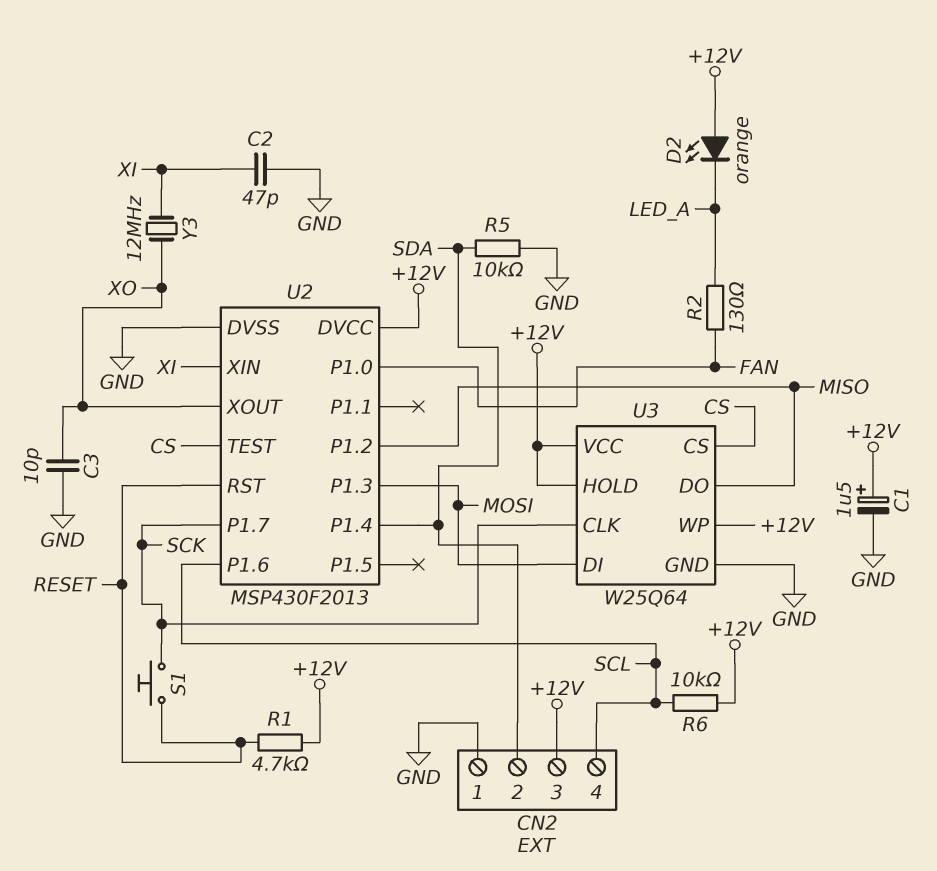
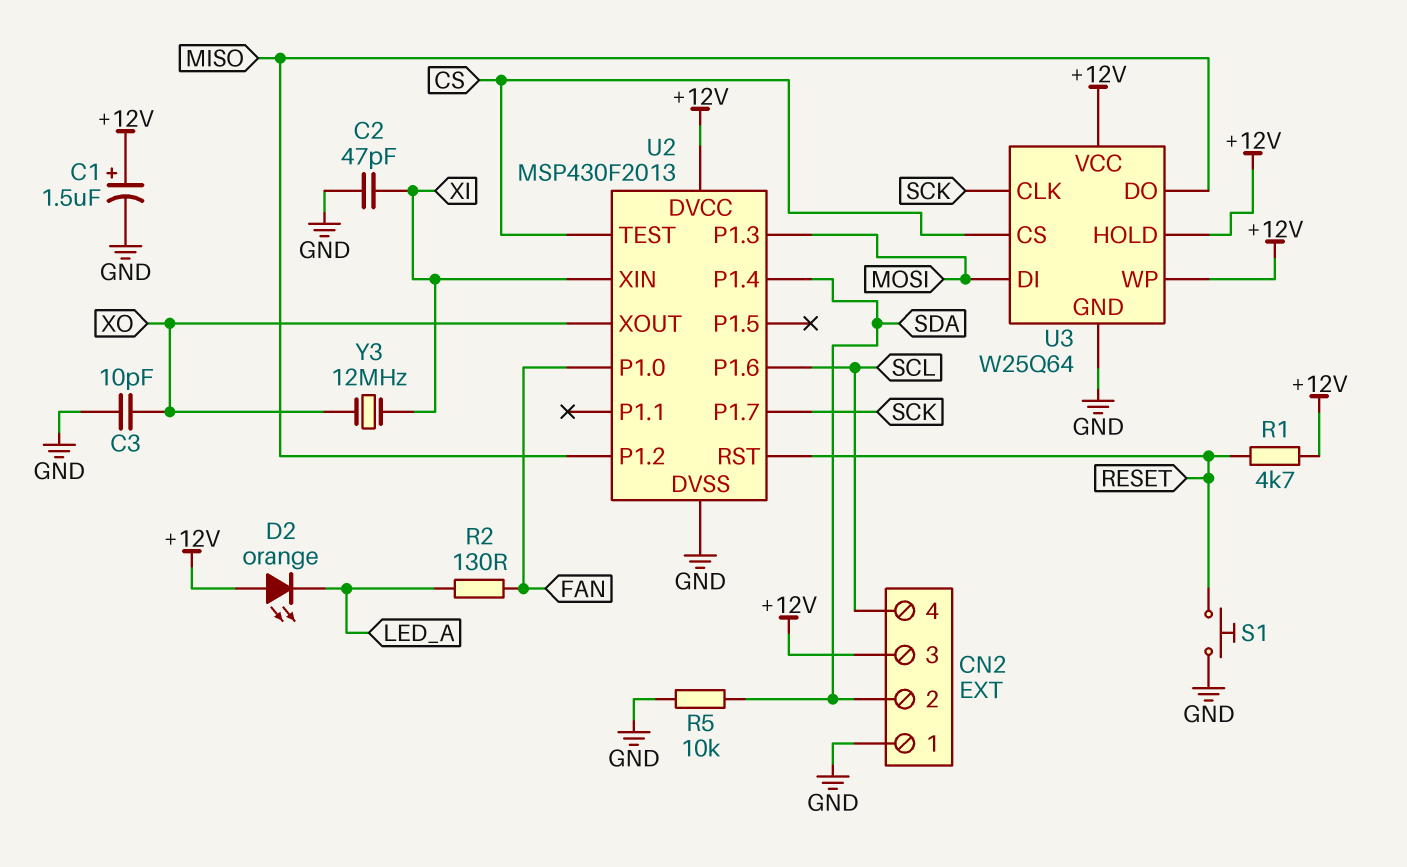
R6: 10k (+12V, SCL) -> none
S1: button (RESET, SCK) -> button (GND, RESET)

